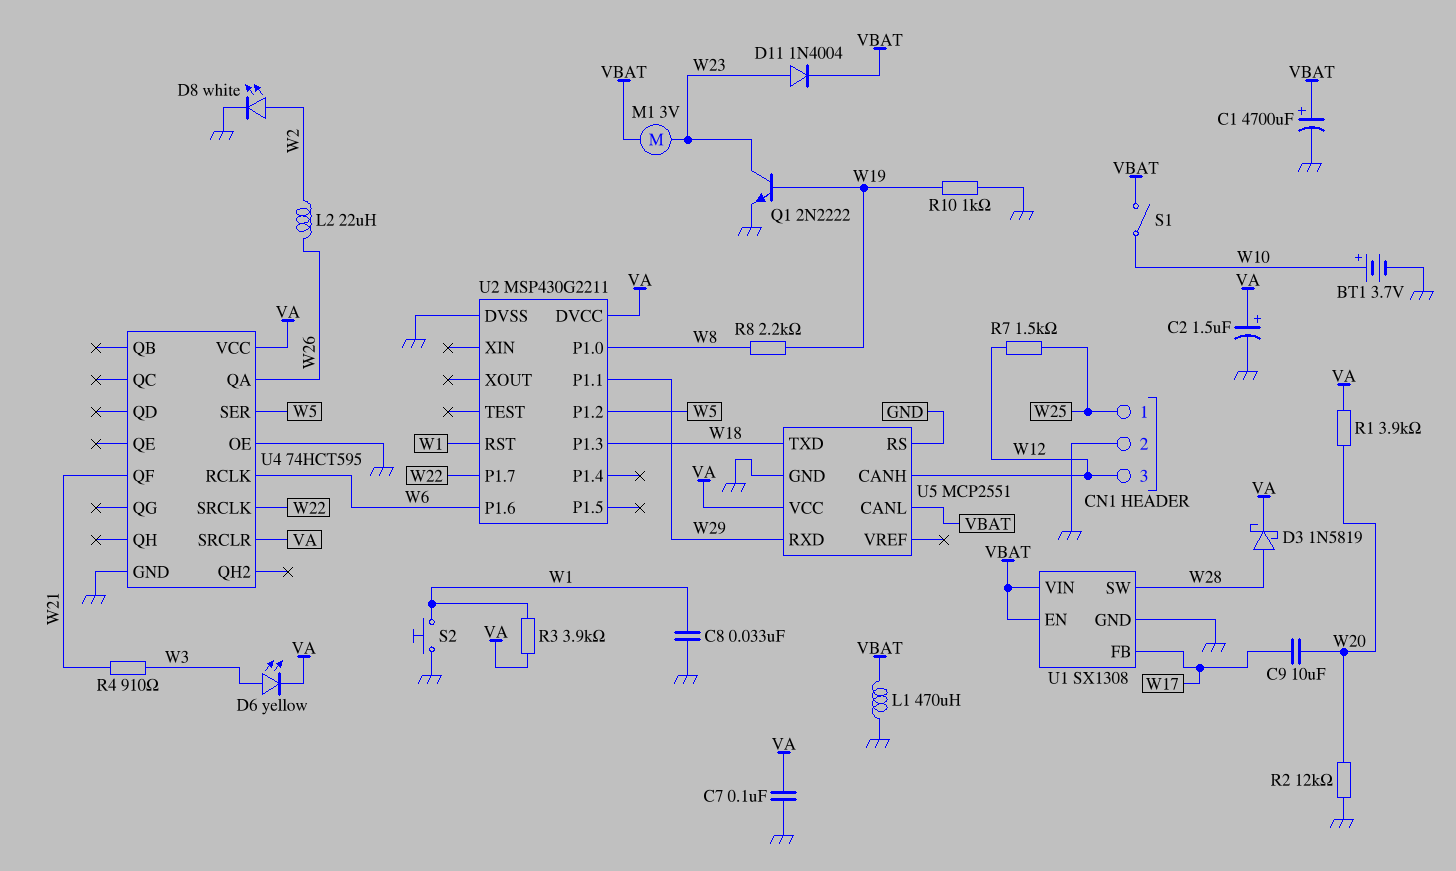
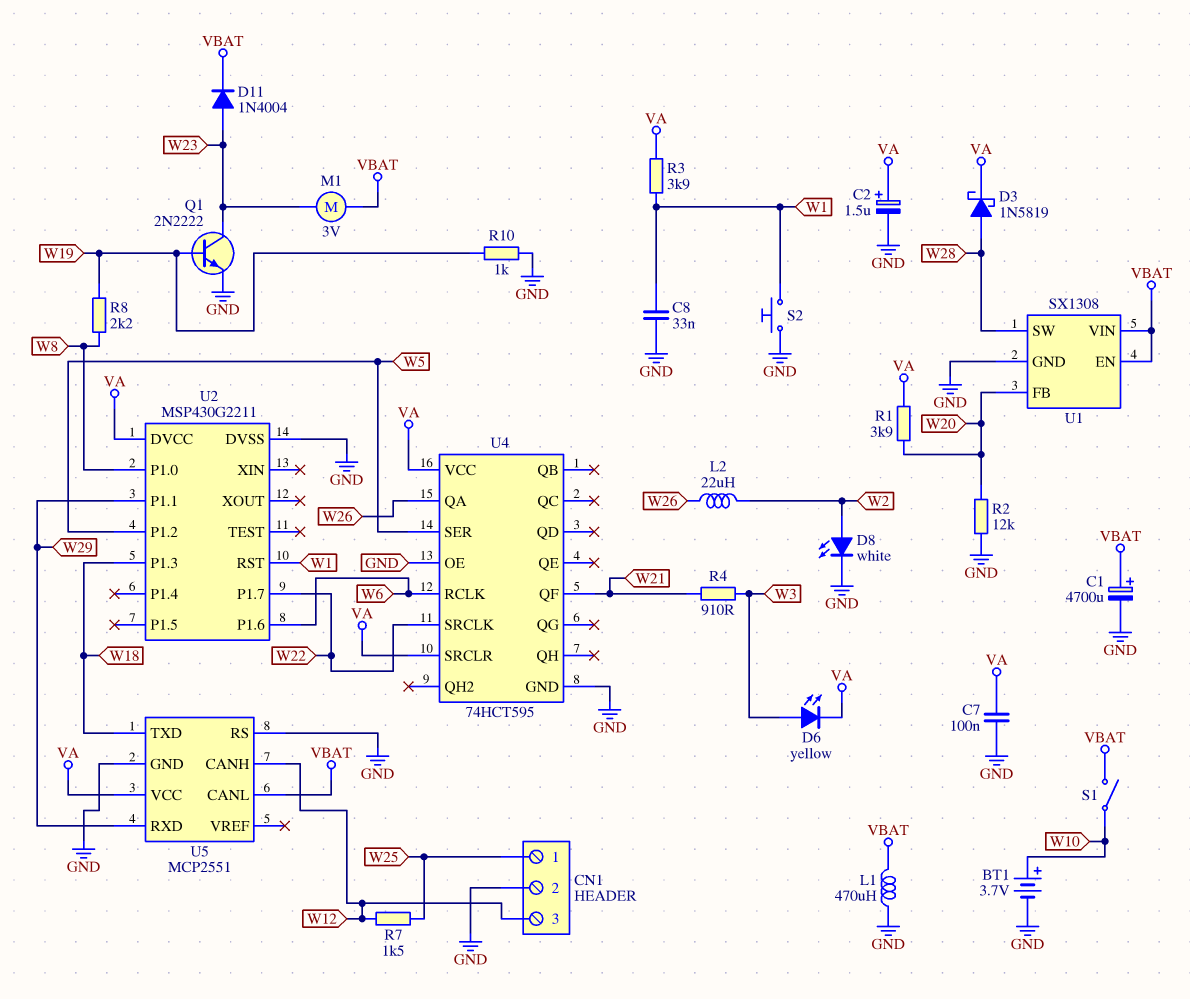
C9: 10uF (W17, W20) -> none
U1 pin FB: W17 -> W20

